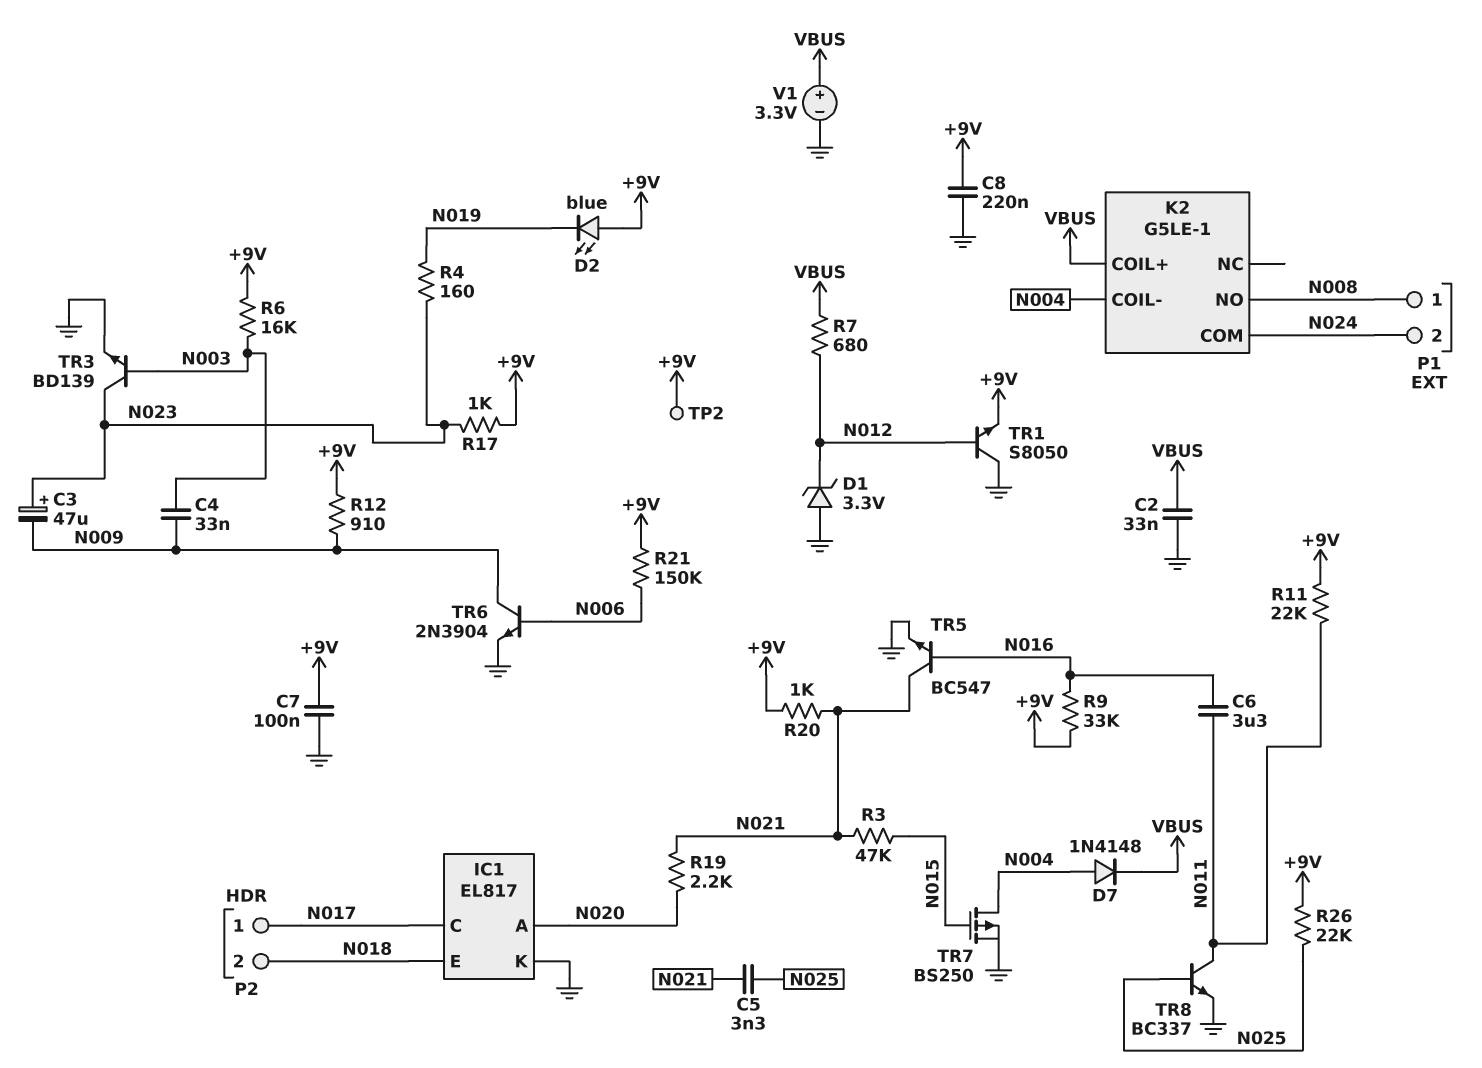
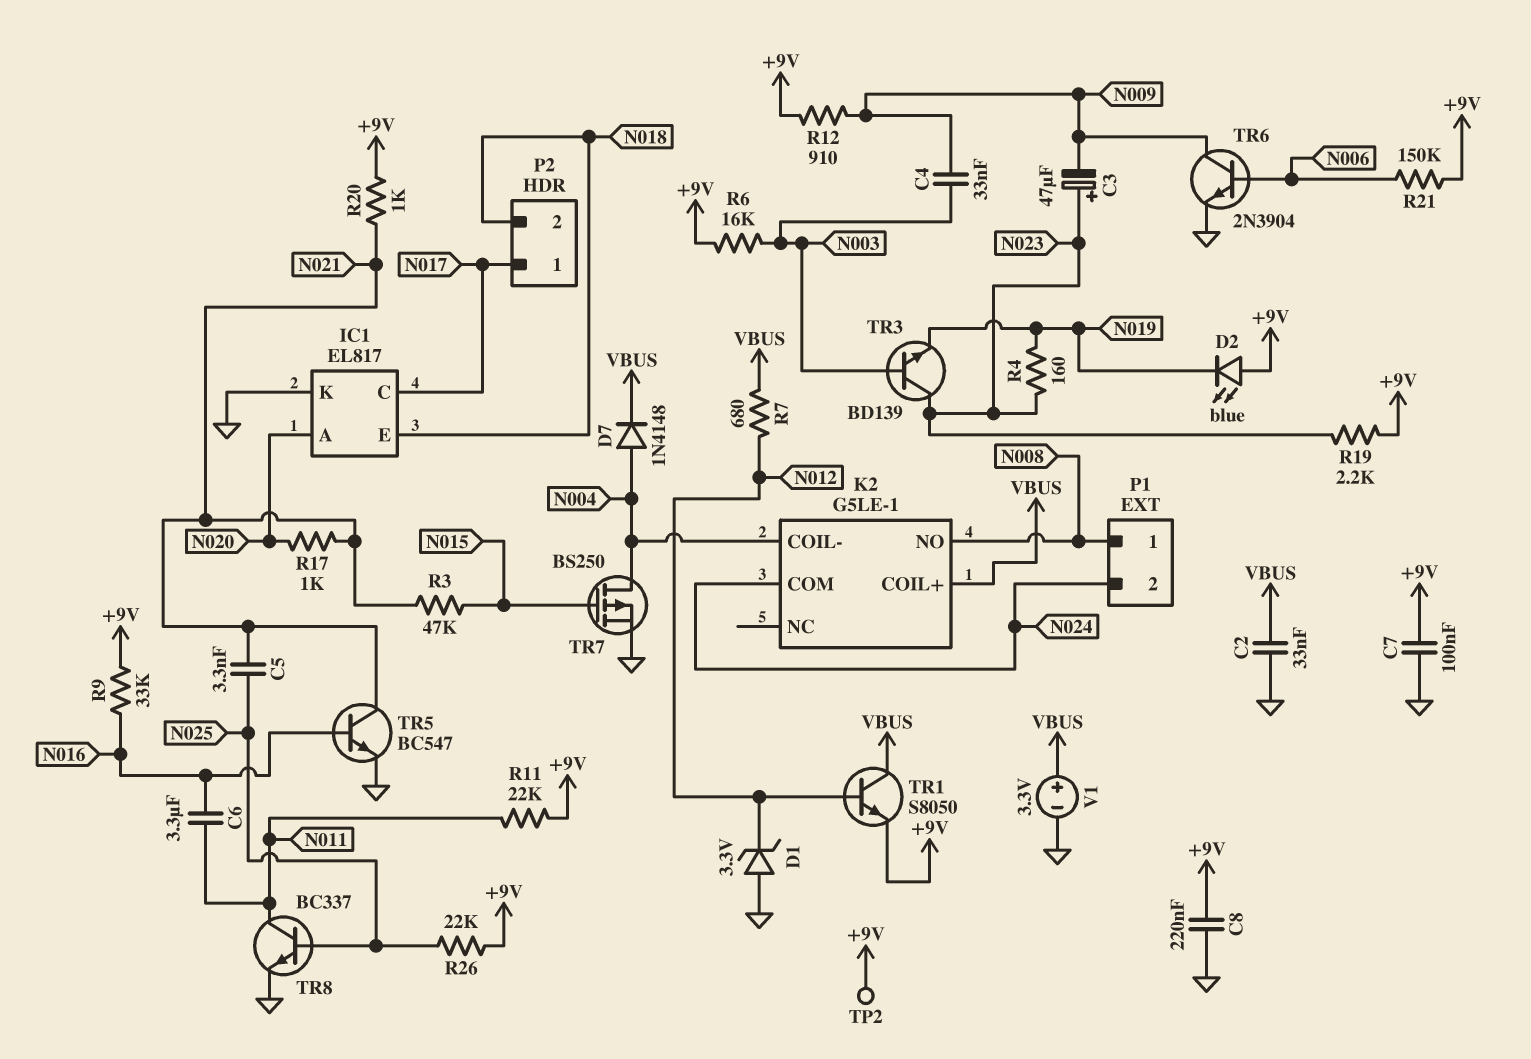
R17: 1k (+9V, N023) -> 1k (N020, N021)
R19: 2.2k (N020, N021) -> 2.2k (+9V, N023)
TR1: NPN S8050 (B N012, C GND, E +9V) -> NPN S8050 (B N012, C VBUS, E +9V)
TR3: NPN BD139 (B N003, C N023, E GND) -> NPN BD139 (B N003, C N023, E N019)

